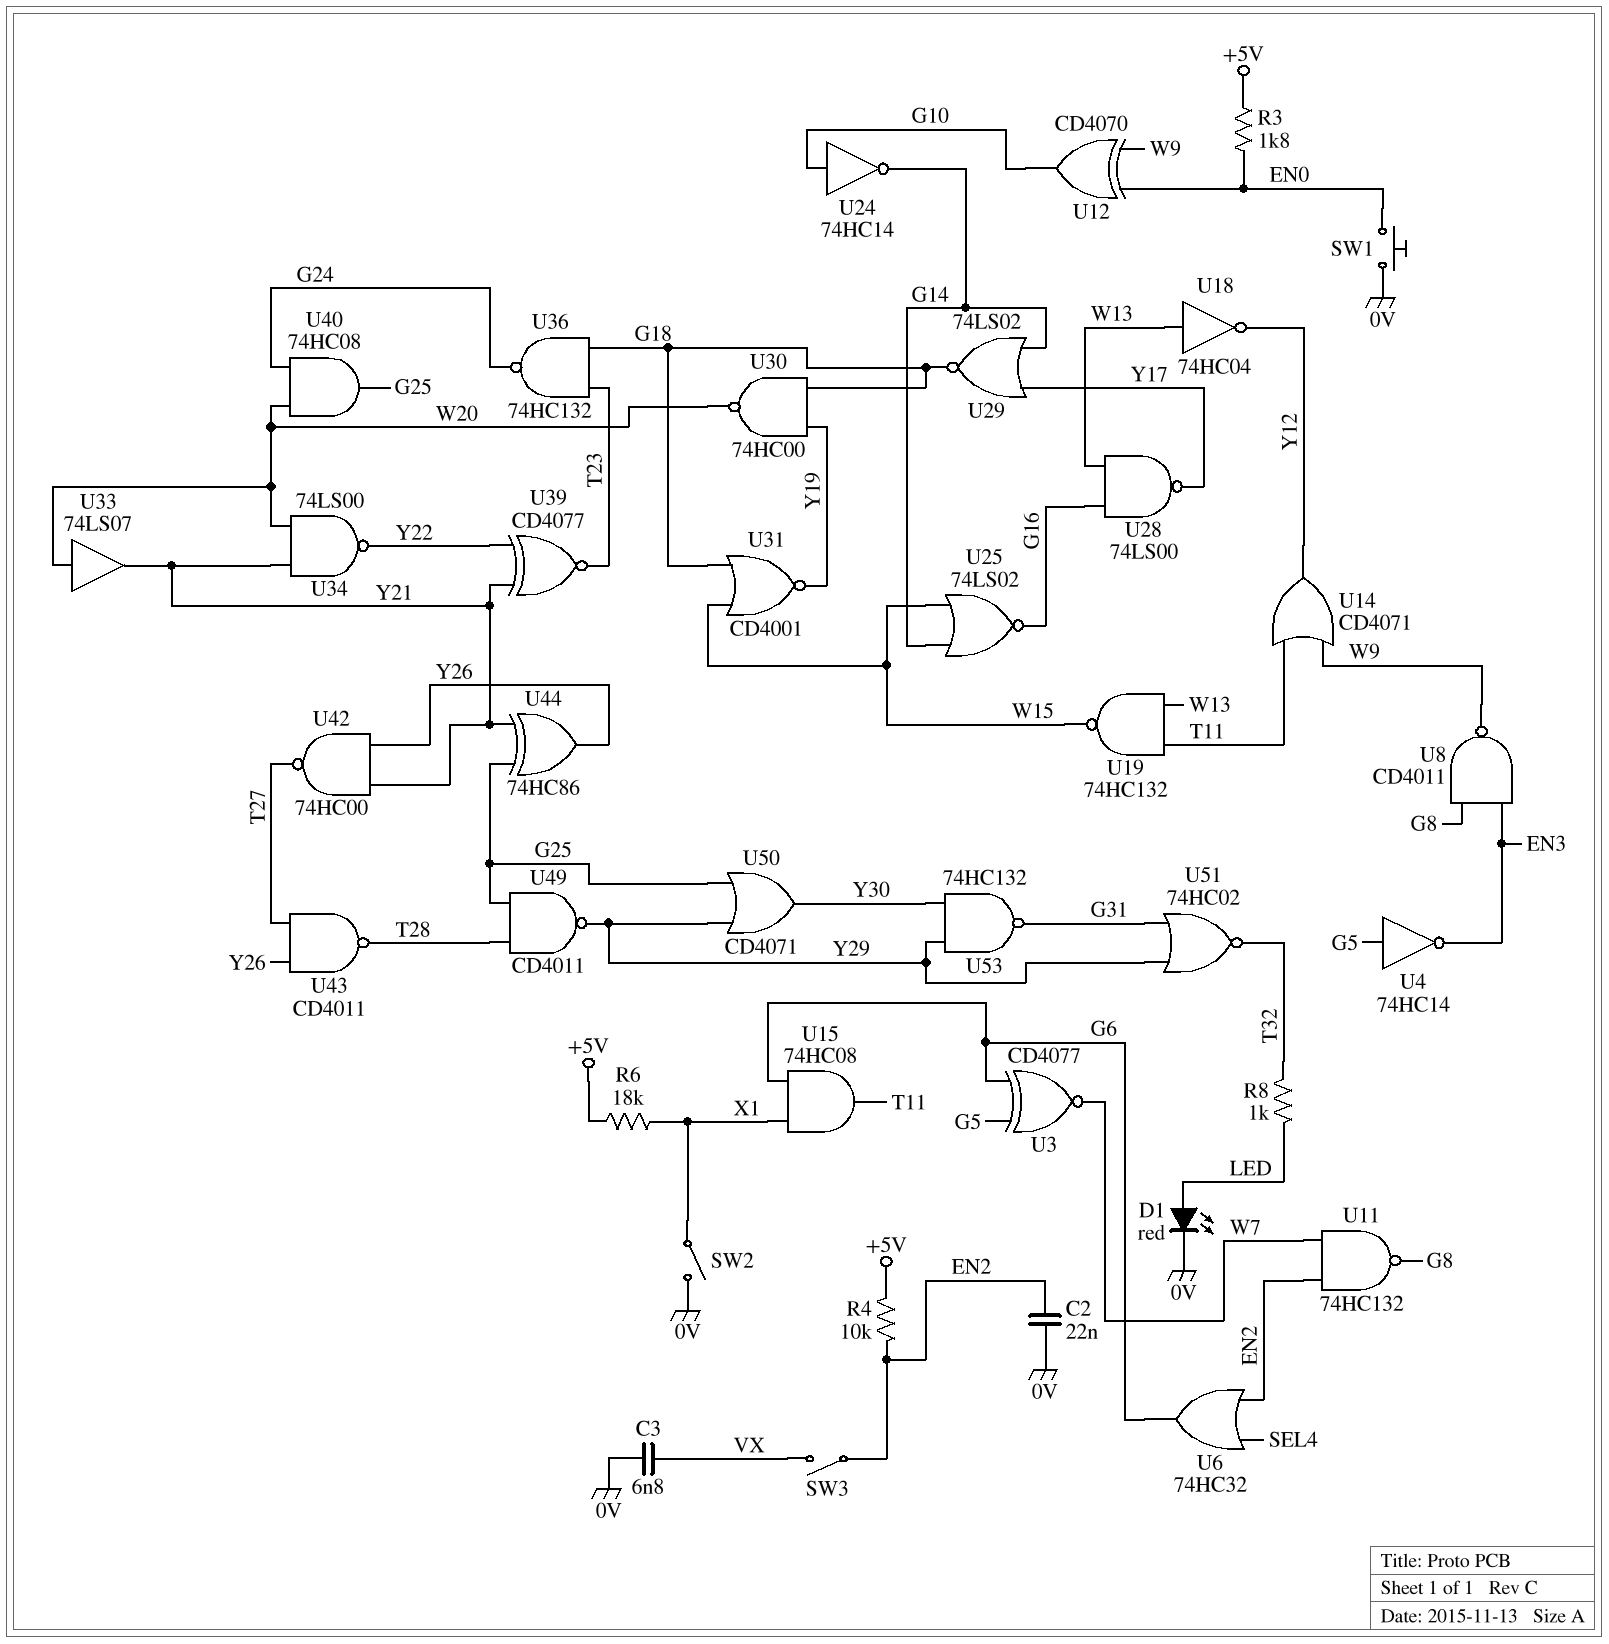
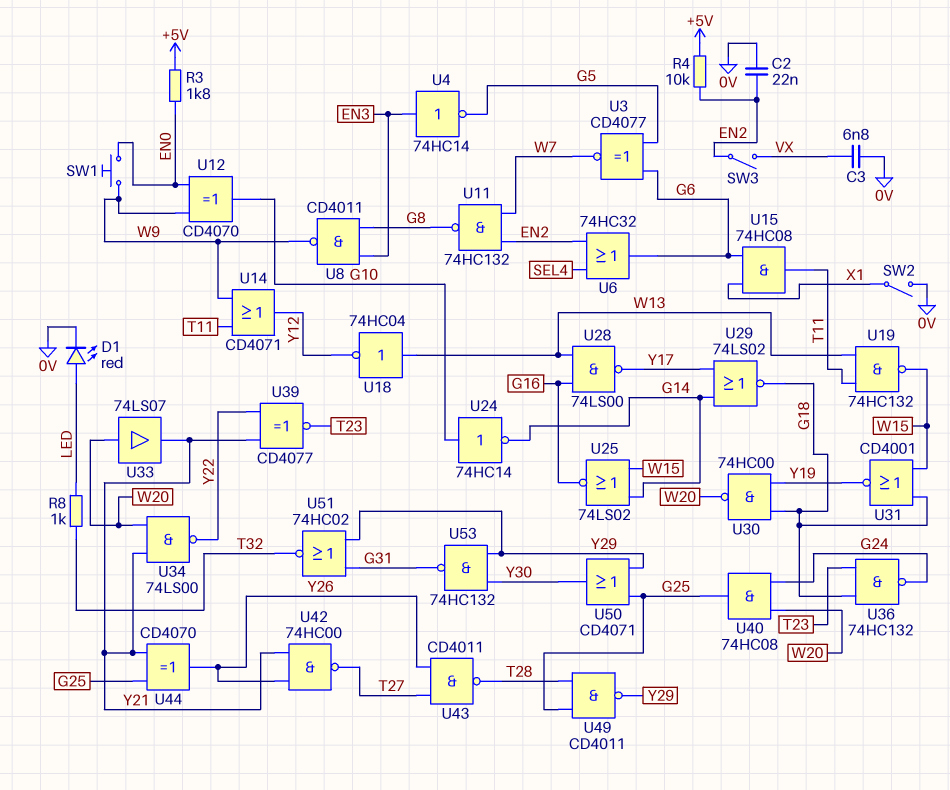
R6: 18k (+5V, X1) -> none
SW1: button (0V, EN0) -> button (EN0, W9)
U4: NOT 74HC14 (in G5, out EN3) -> NOT 74HC14 (in EN3, out G5)
U44: XOR 74HC86 (in G25, in Y21, out Y26) -> XOR CD4070 (in G25, in Y21, out Y26)

